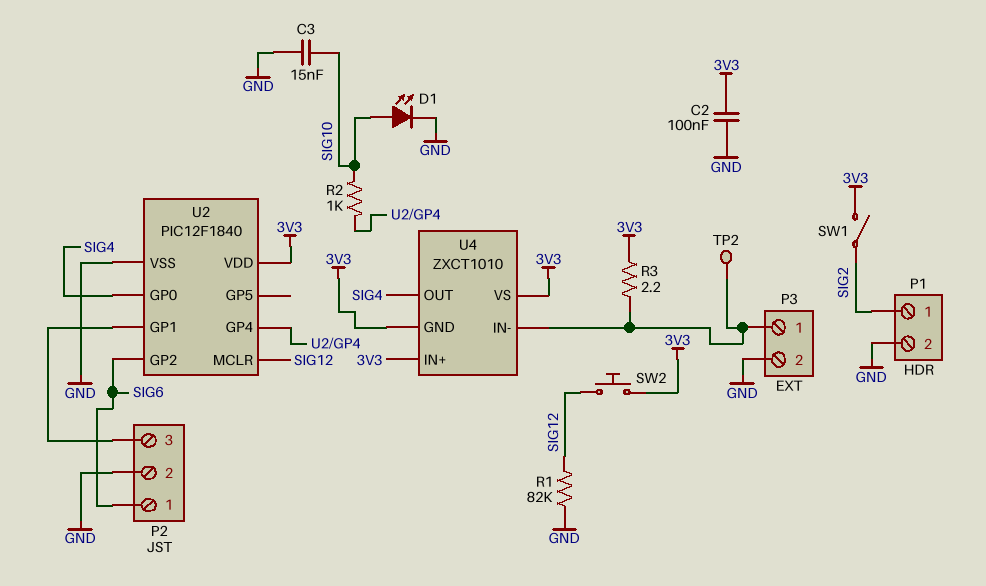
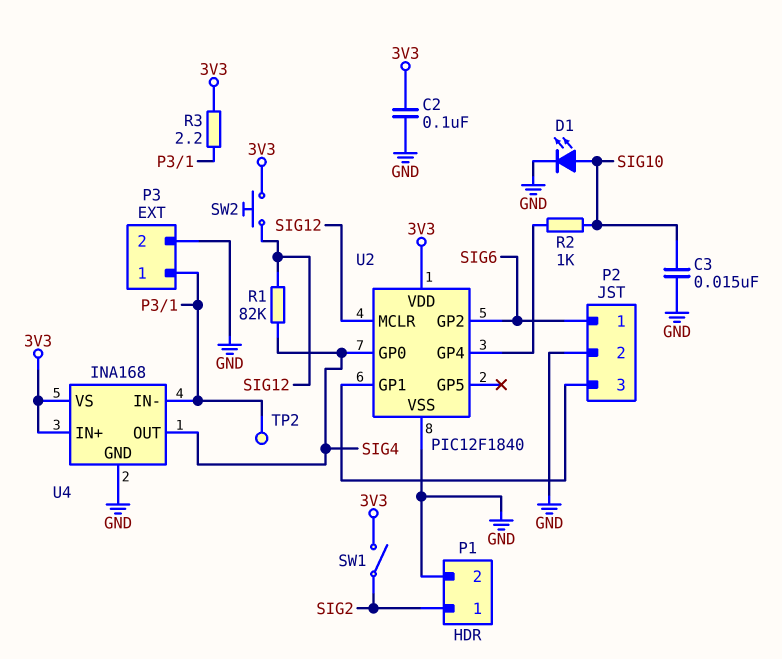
R1: 82k (GND, SIG12) -> 82k (SIG4, SIG12)
U4: ZXCT1010 -> INA168
U4 pin GND: 3V3 -> GND

